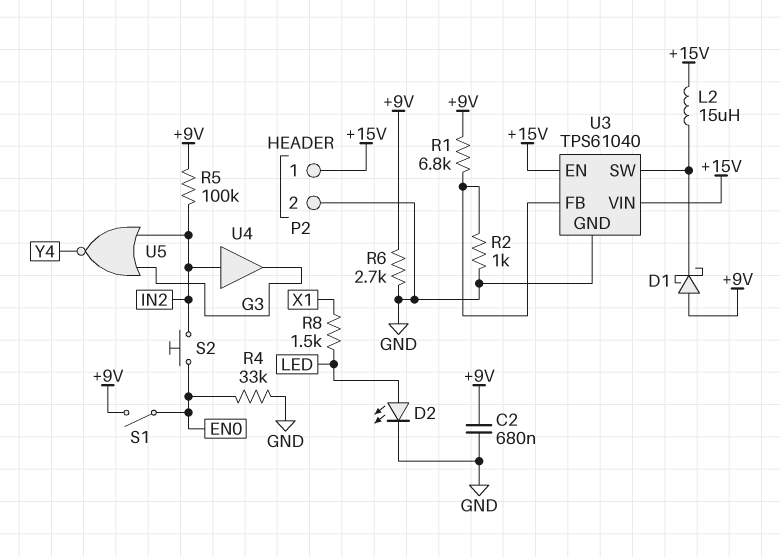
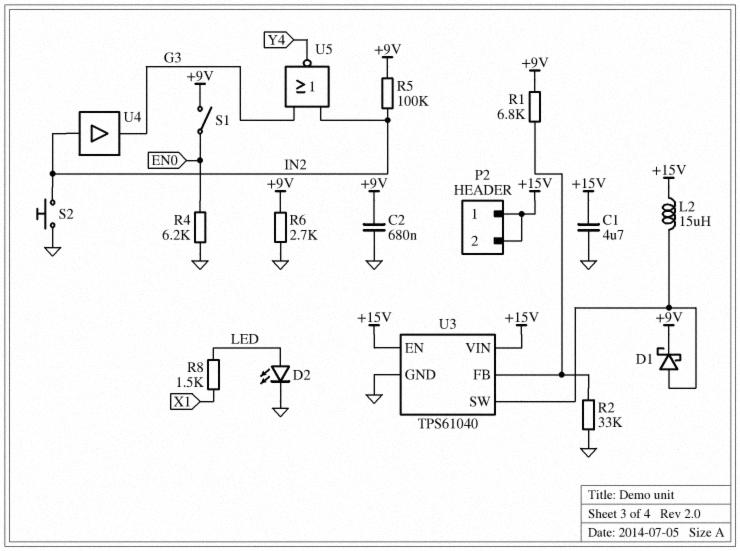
C1: none -> 4.7uF (+15V, GND)
D1: schottky (A +9V, K U3/SW) -> schottky (A U3/SW, K +9V)
P2 pin 2: GND -> +15V
R2: 1k (GND, U3/FB) -> 33k (GND, U3/FB)
R4: 33k (EN0, GND) -> 6.2k (EN0, GND)
S2: button (EN0, IN2) -> button (GND, IN2)

